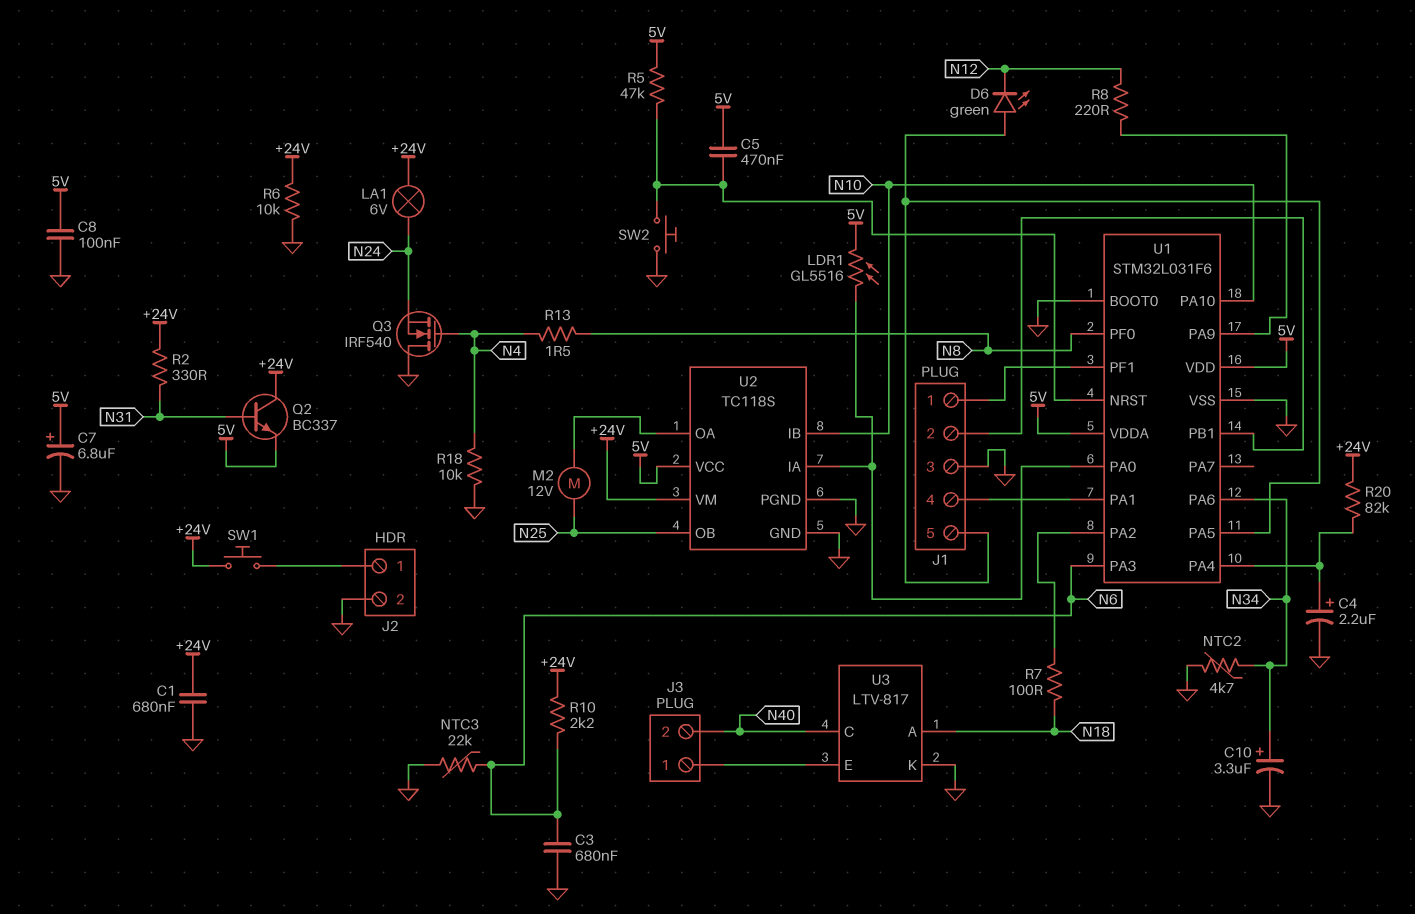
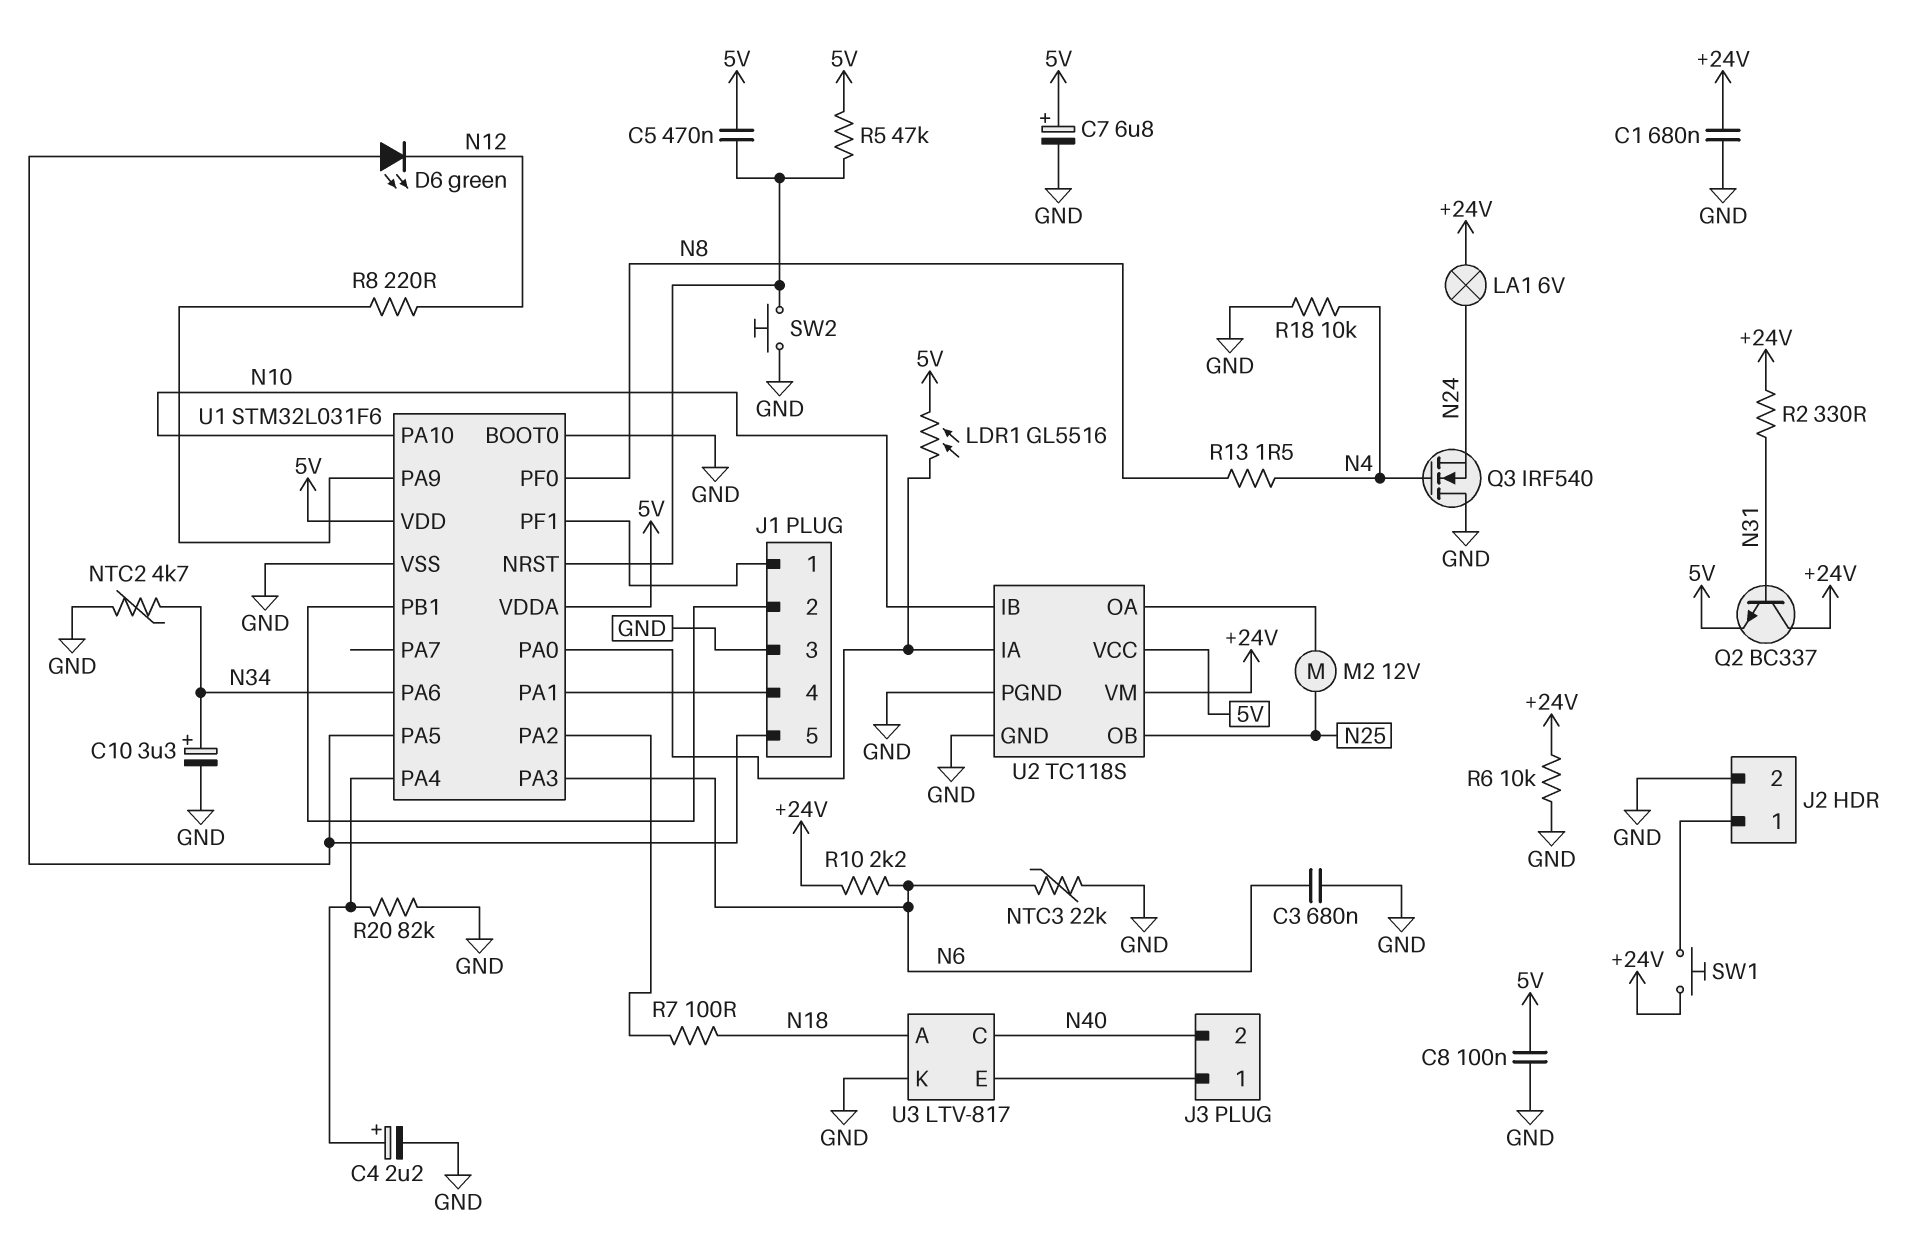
R20: 82k (+24V, U1/PA4) -> 82k (GND, U1/PA4)

